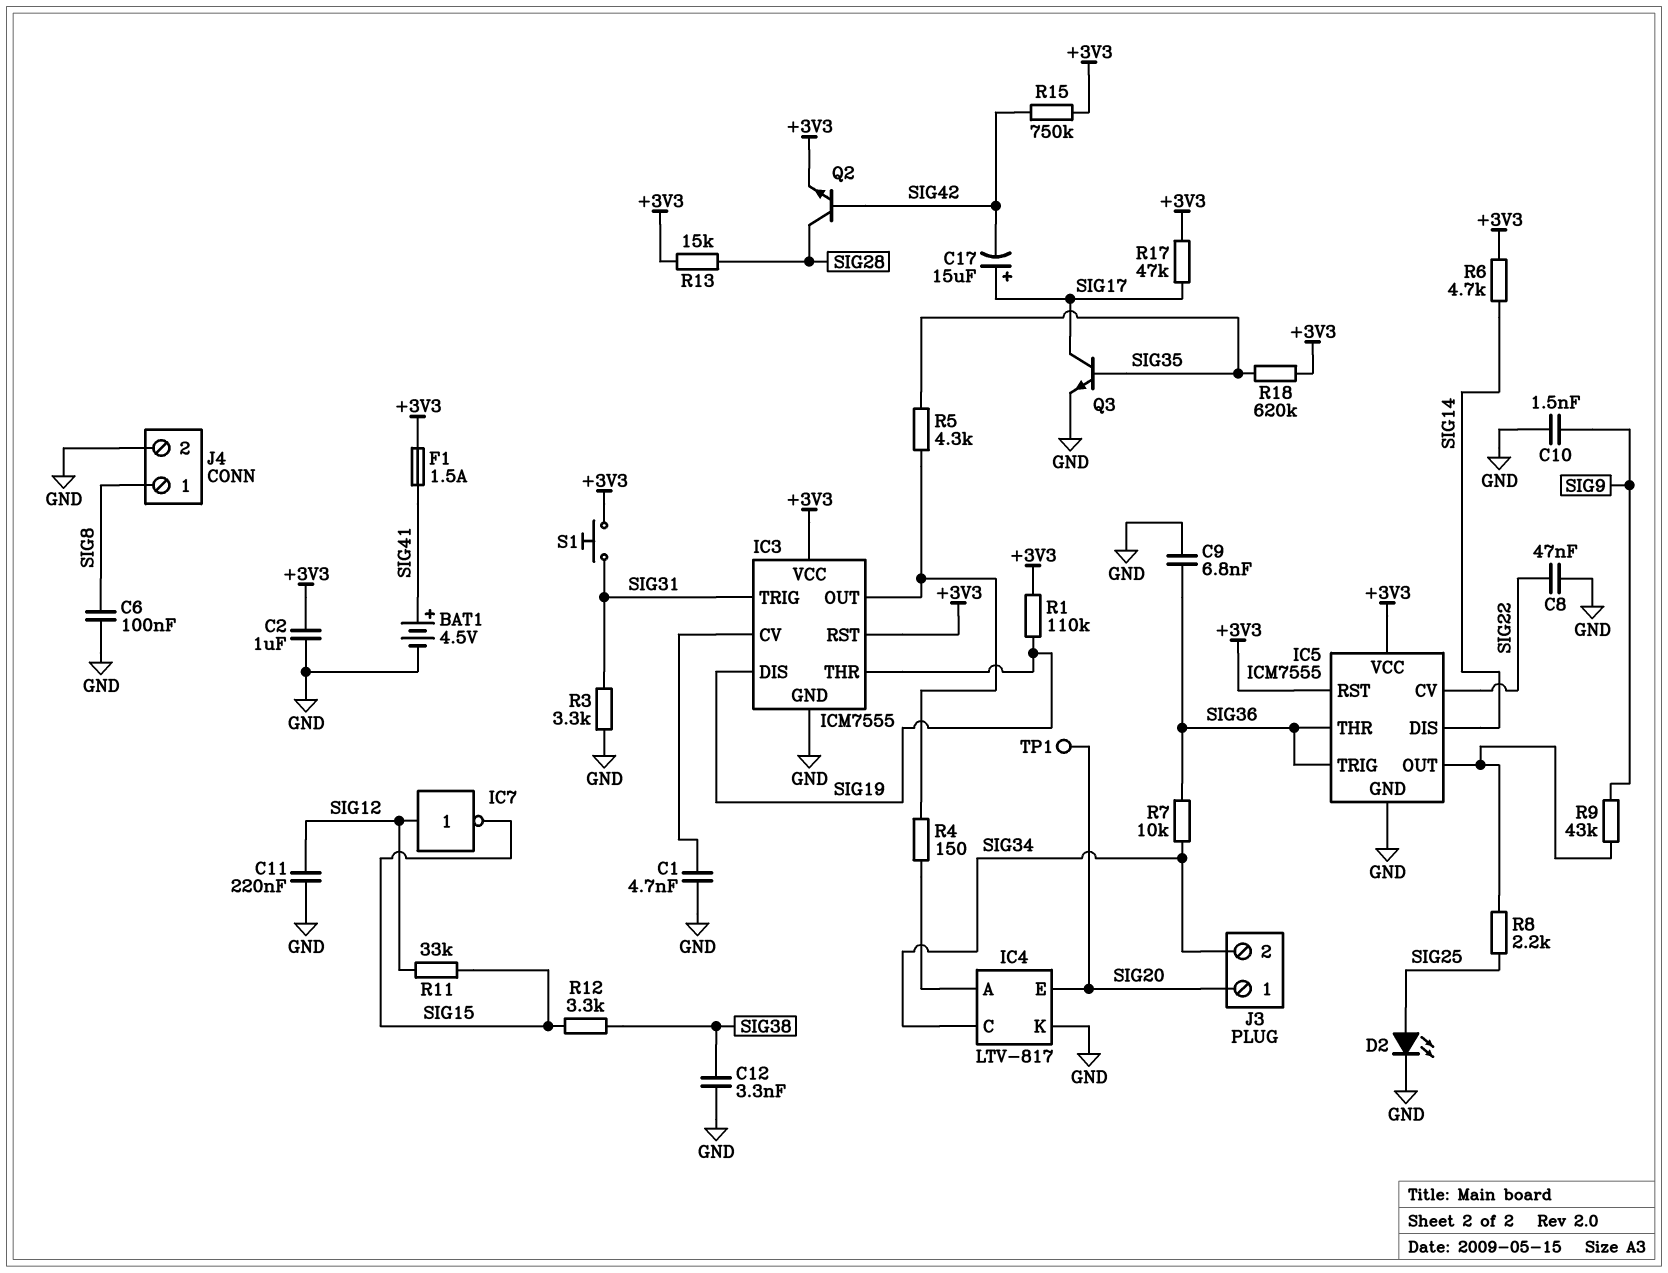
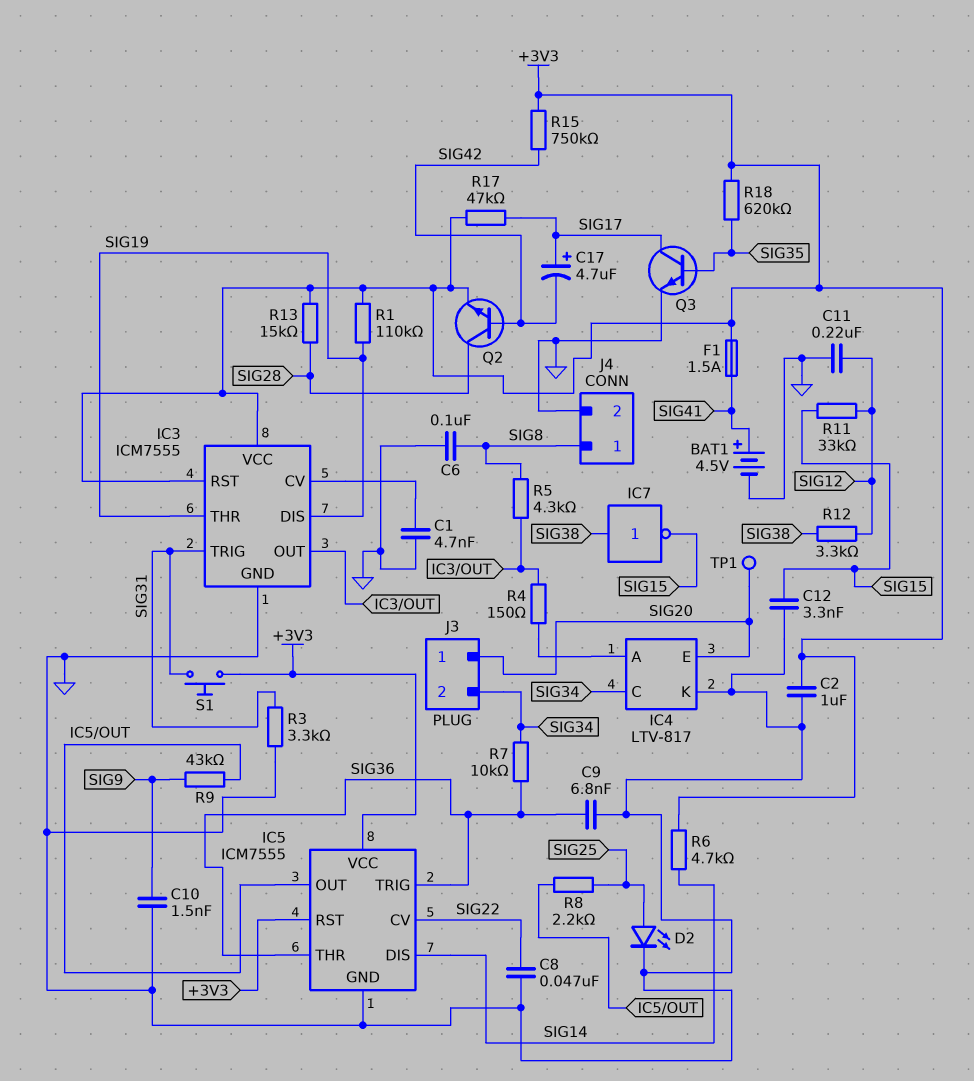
C12: 3.3nF (GND, SIG38) -> 3.3nF (GND, SIG15)
C17: 15uF (plus SIG17, minus SIG42) -> 4.7uF (plus SIG17, minus SIG42)
IC7: NOT (in SIG12, out SIG15) -> NOT (in SIG38, out SIG15)
R5: 4.3k (IC3/OUT, SIG35) -> 4.3k (IC3/OUT, SIG8)
R12: 3.3k (SIG15, SIG38) -> 3.3k (SIG12, SIG38)

